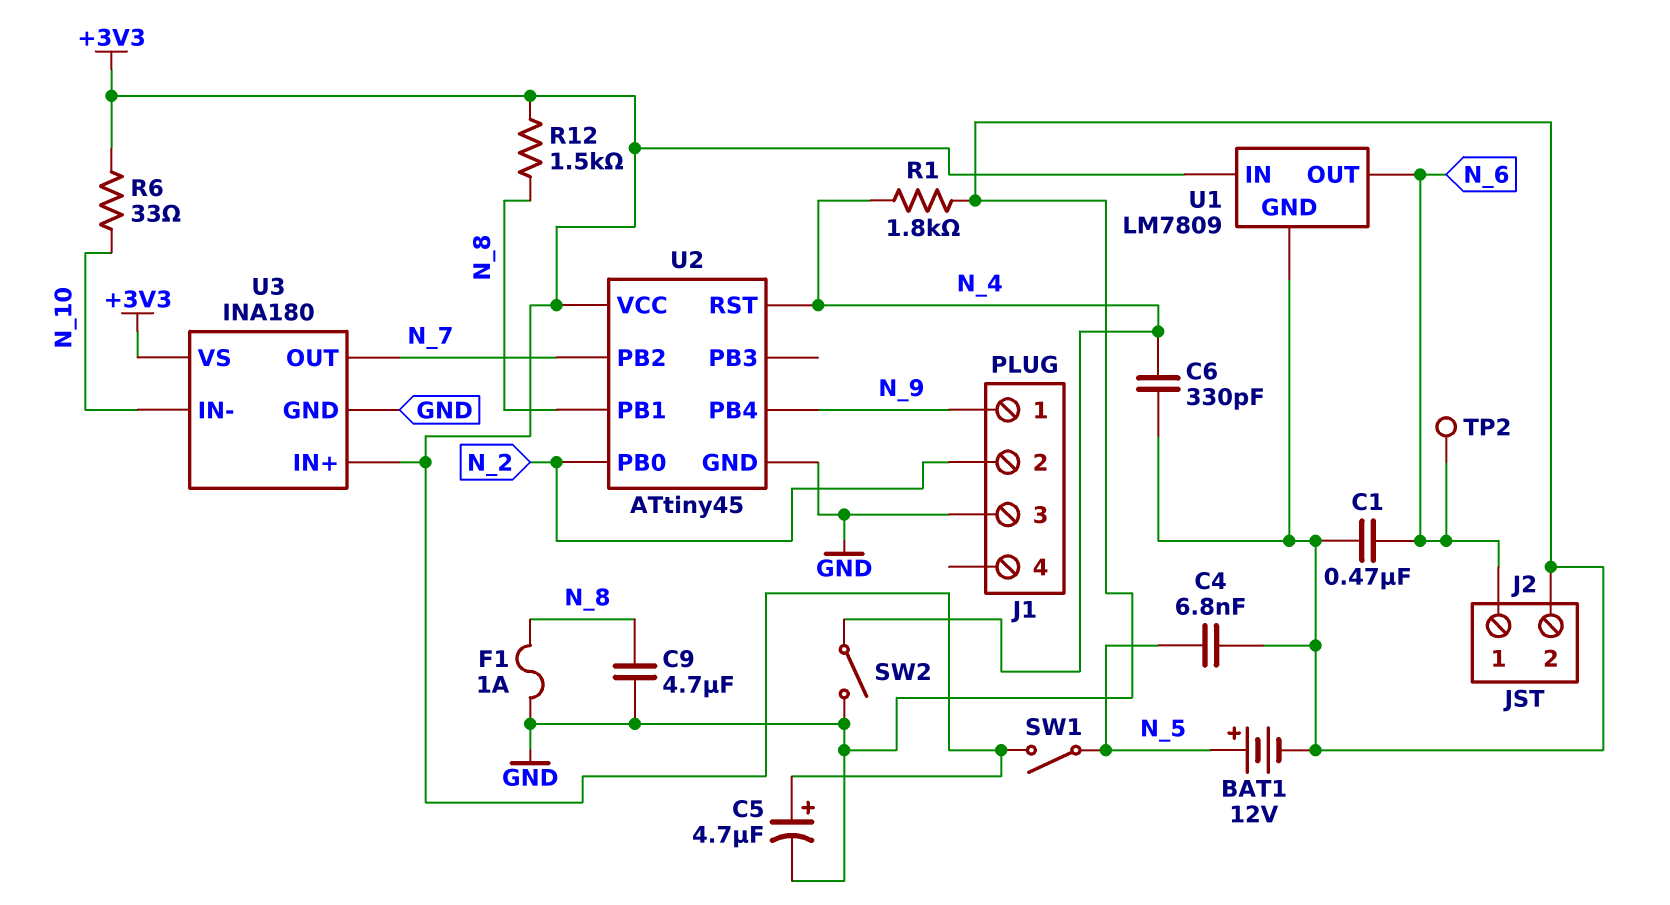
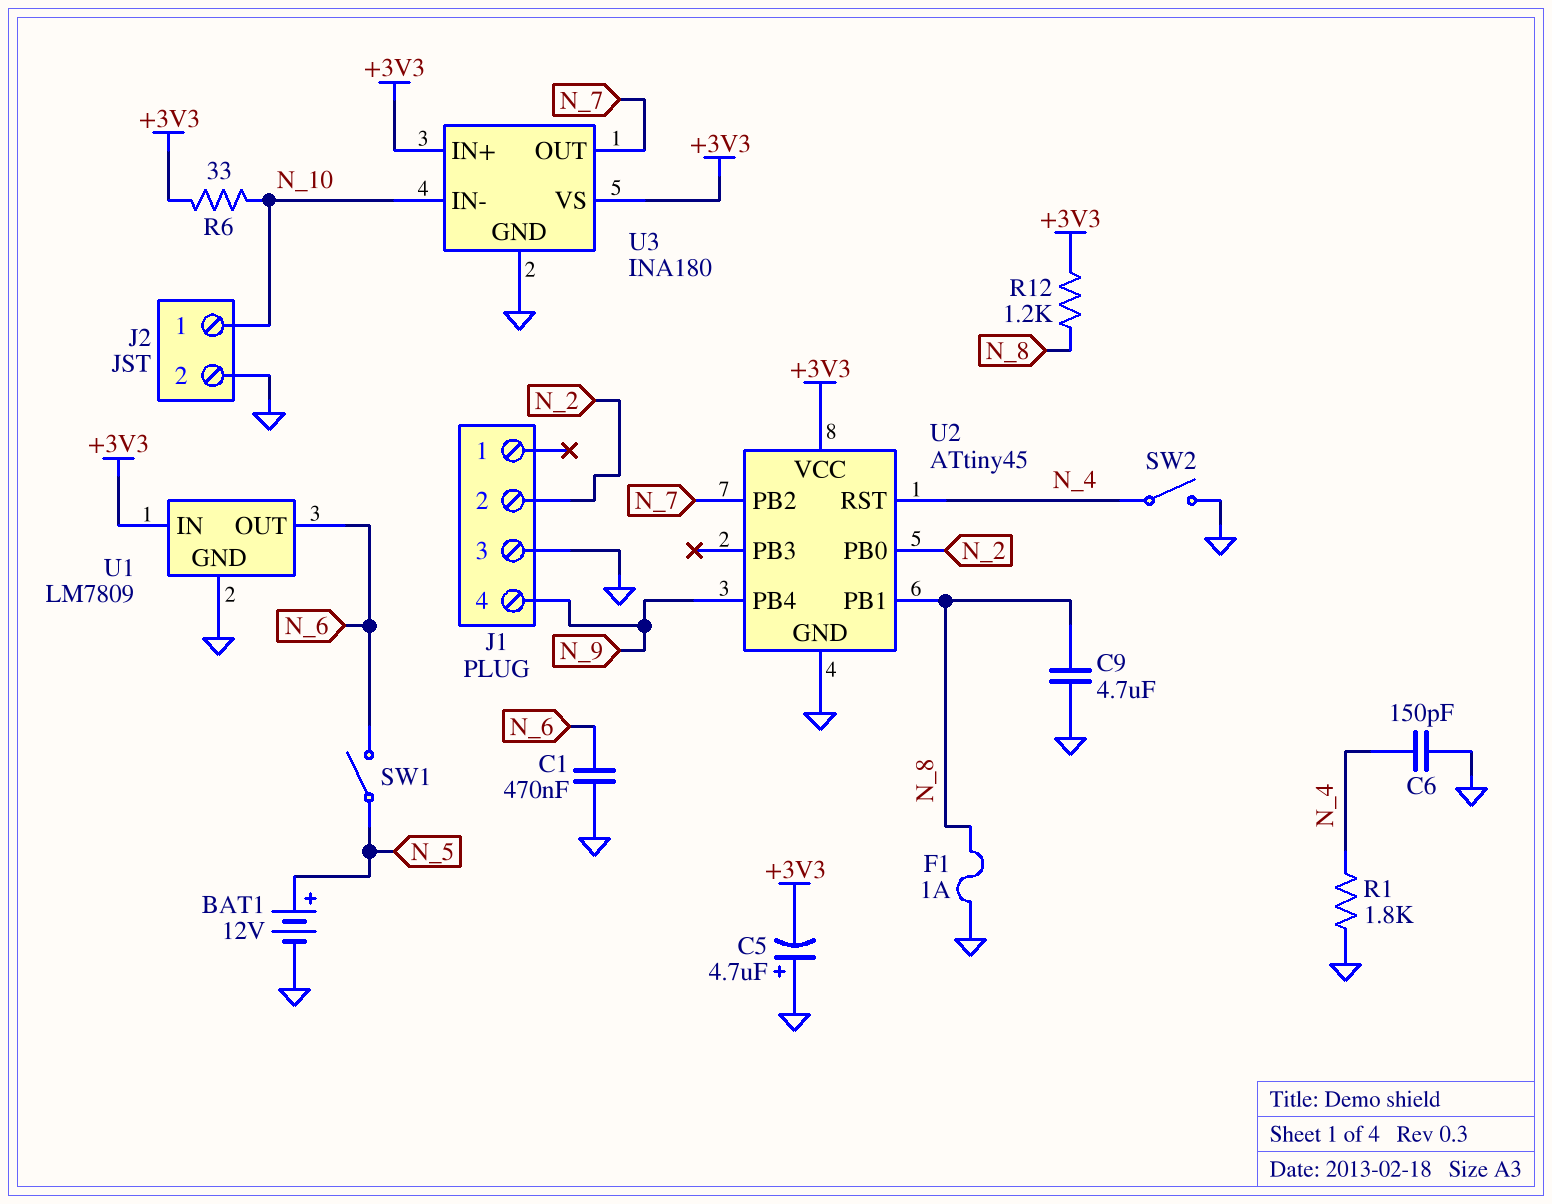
C4: 6.8nF (GND, N_5) -> none
C5: 4.7uF (plus +3V3, minus GND) -> 4.7uF (plus GND, minus +3V3)
C6: 330pF (GND, N_4) -> 150pF (GND, N_4)
J1 pin 1: N_9 -> none
J1 pin 4: none -> N_9
J2 pin 1: N_6 -> N_10
R12: 1.5k (+3V3, N_8) -> 1.2k (+3V3, N_8)
SW1: switch (+3V3, N_5) -> switch (N_5, N_6)
TP2: test point (N_6) -> none

